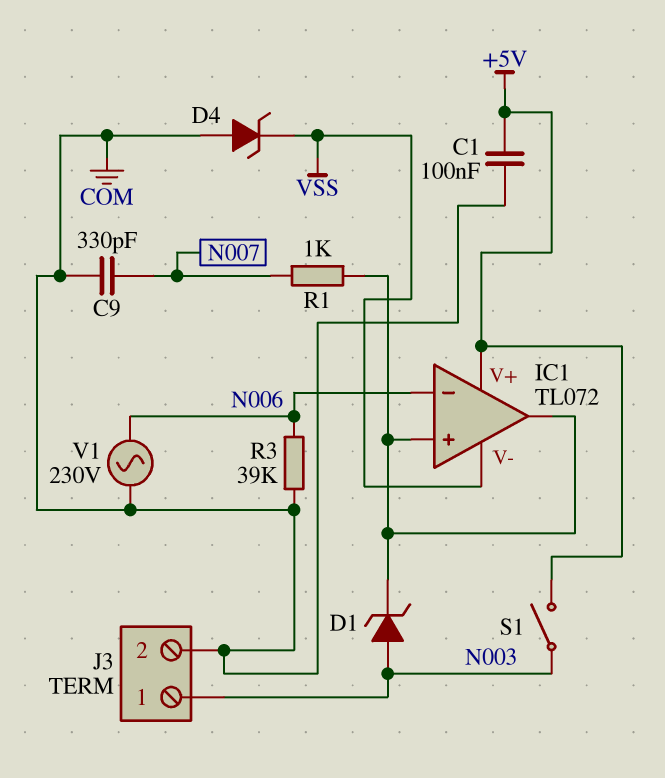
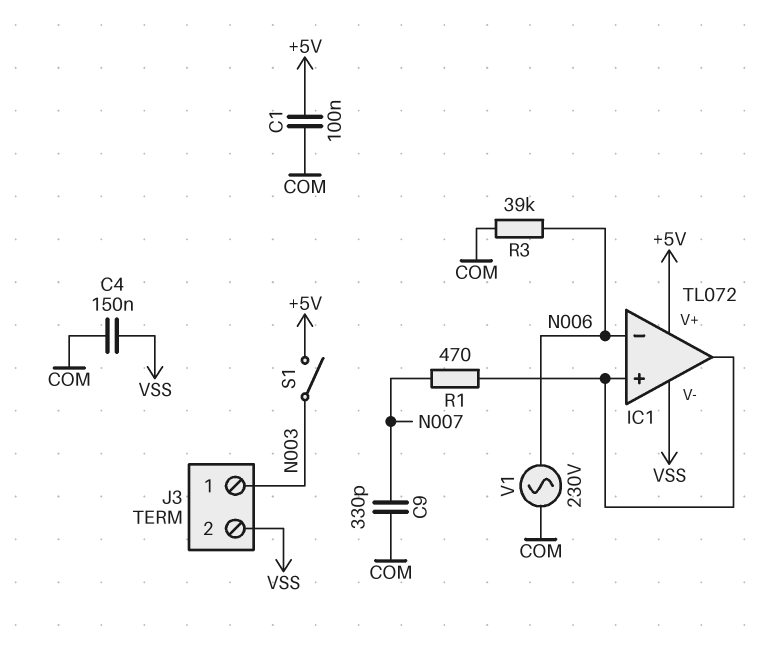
C4: none -> 150nF (COM, VSS)
D1: zener (A N003, K IC1/in+) -> none
D4: zener (A COM, K VSS) -> none
J3 pin 2: COM -> VSS
R1: 1k (IC1/in+, N007) -> 470 (IC1/in+, N007)

